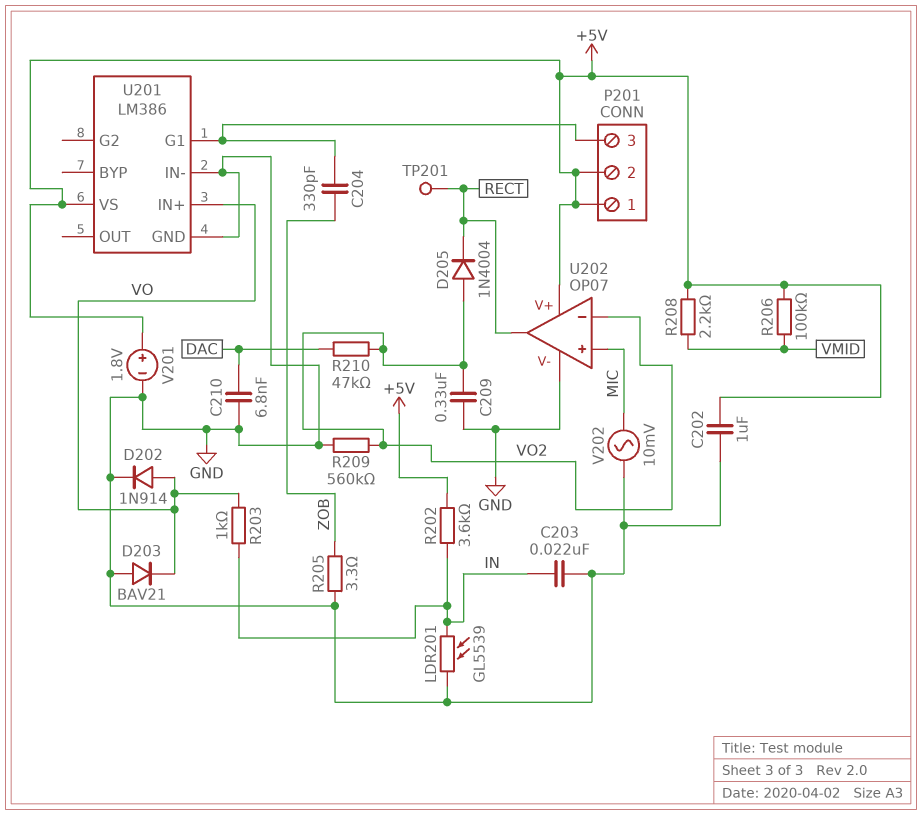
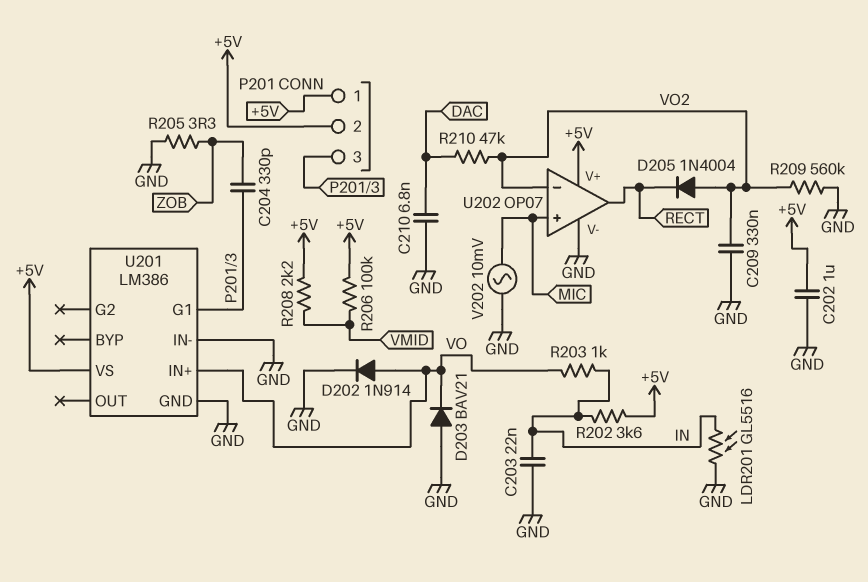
LDR201: GL5539 (GND, IN) -> GL5516 (GND, IN)
TP201: test point (RECT) -> none
V201: 1.8V (plus +5V, minus GND) -> none

